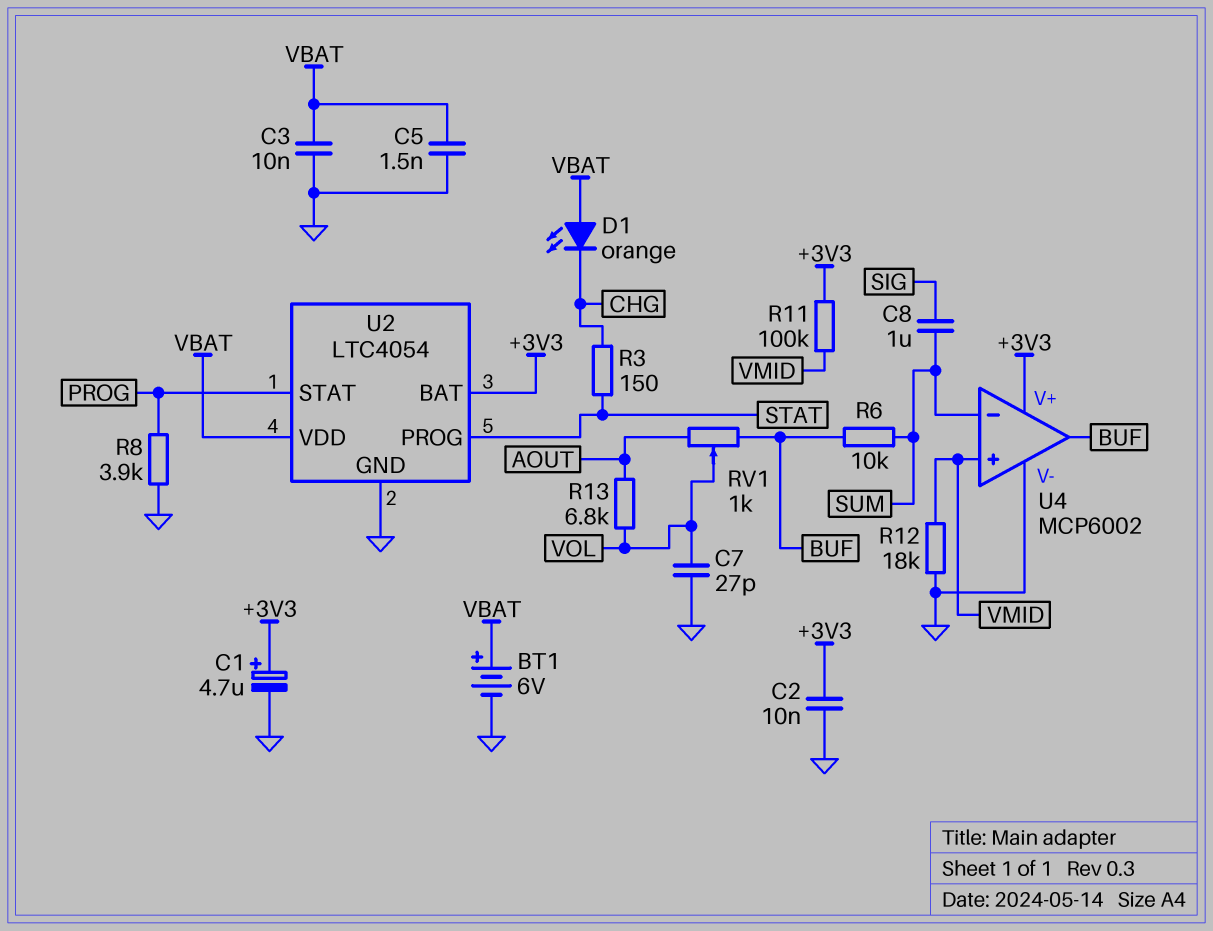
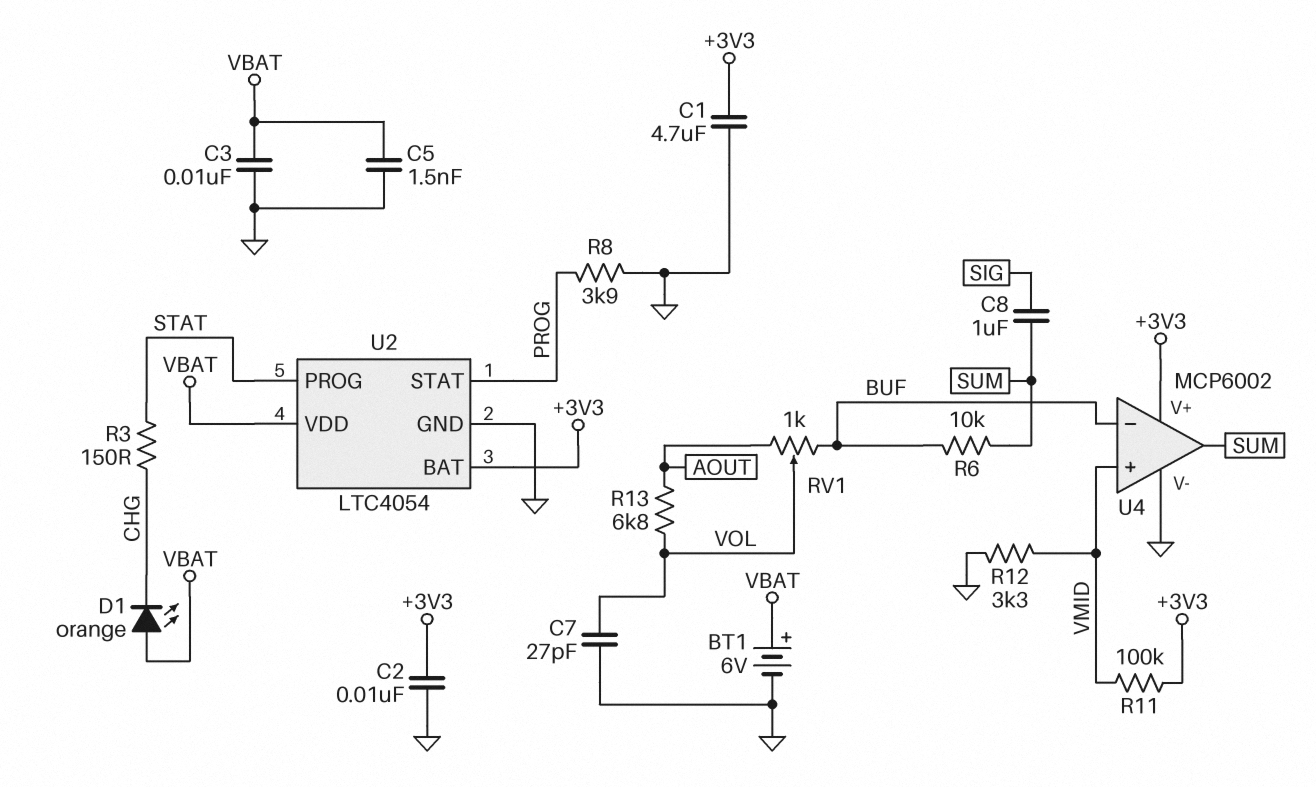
C1: 4.7uF (plus +3V3, minus GND) -> 4.7uF (+3V3, GND)
R12: 18k (GND, VMID) -> 3.3k (GND, VMID)
U4 pin in-: SUM -> BUF
U4 pin out: BUF -> SUM

